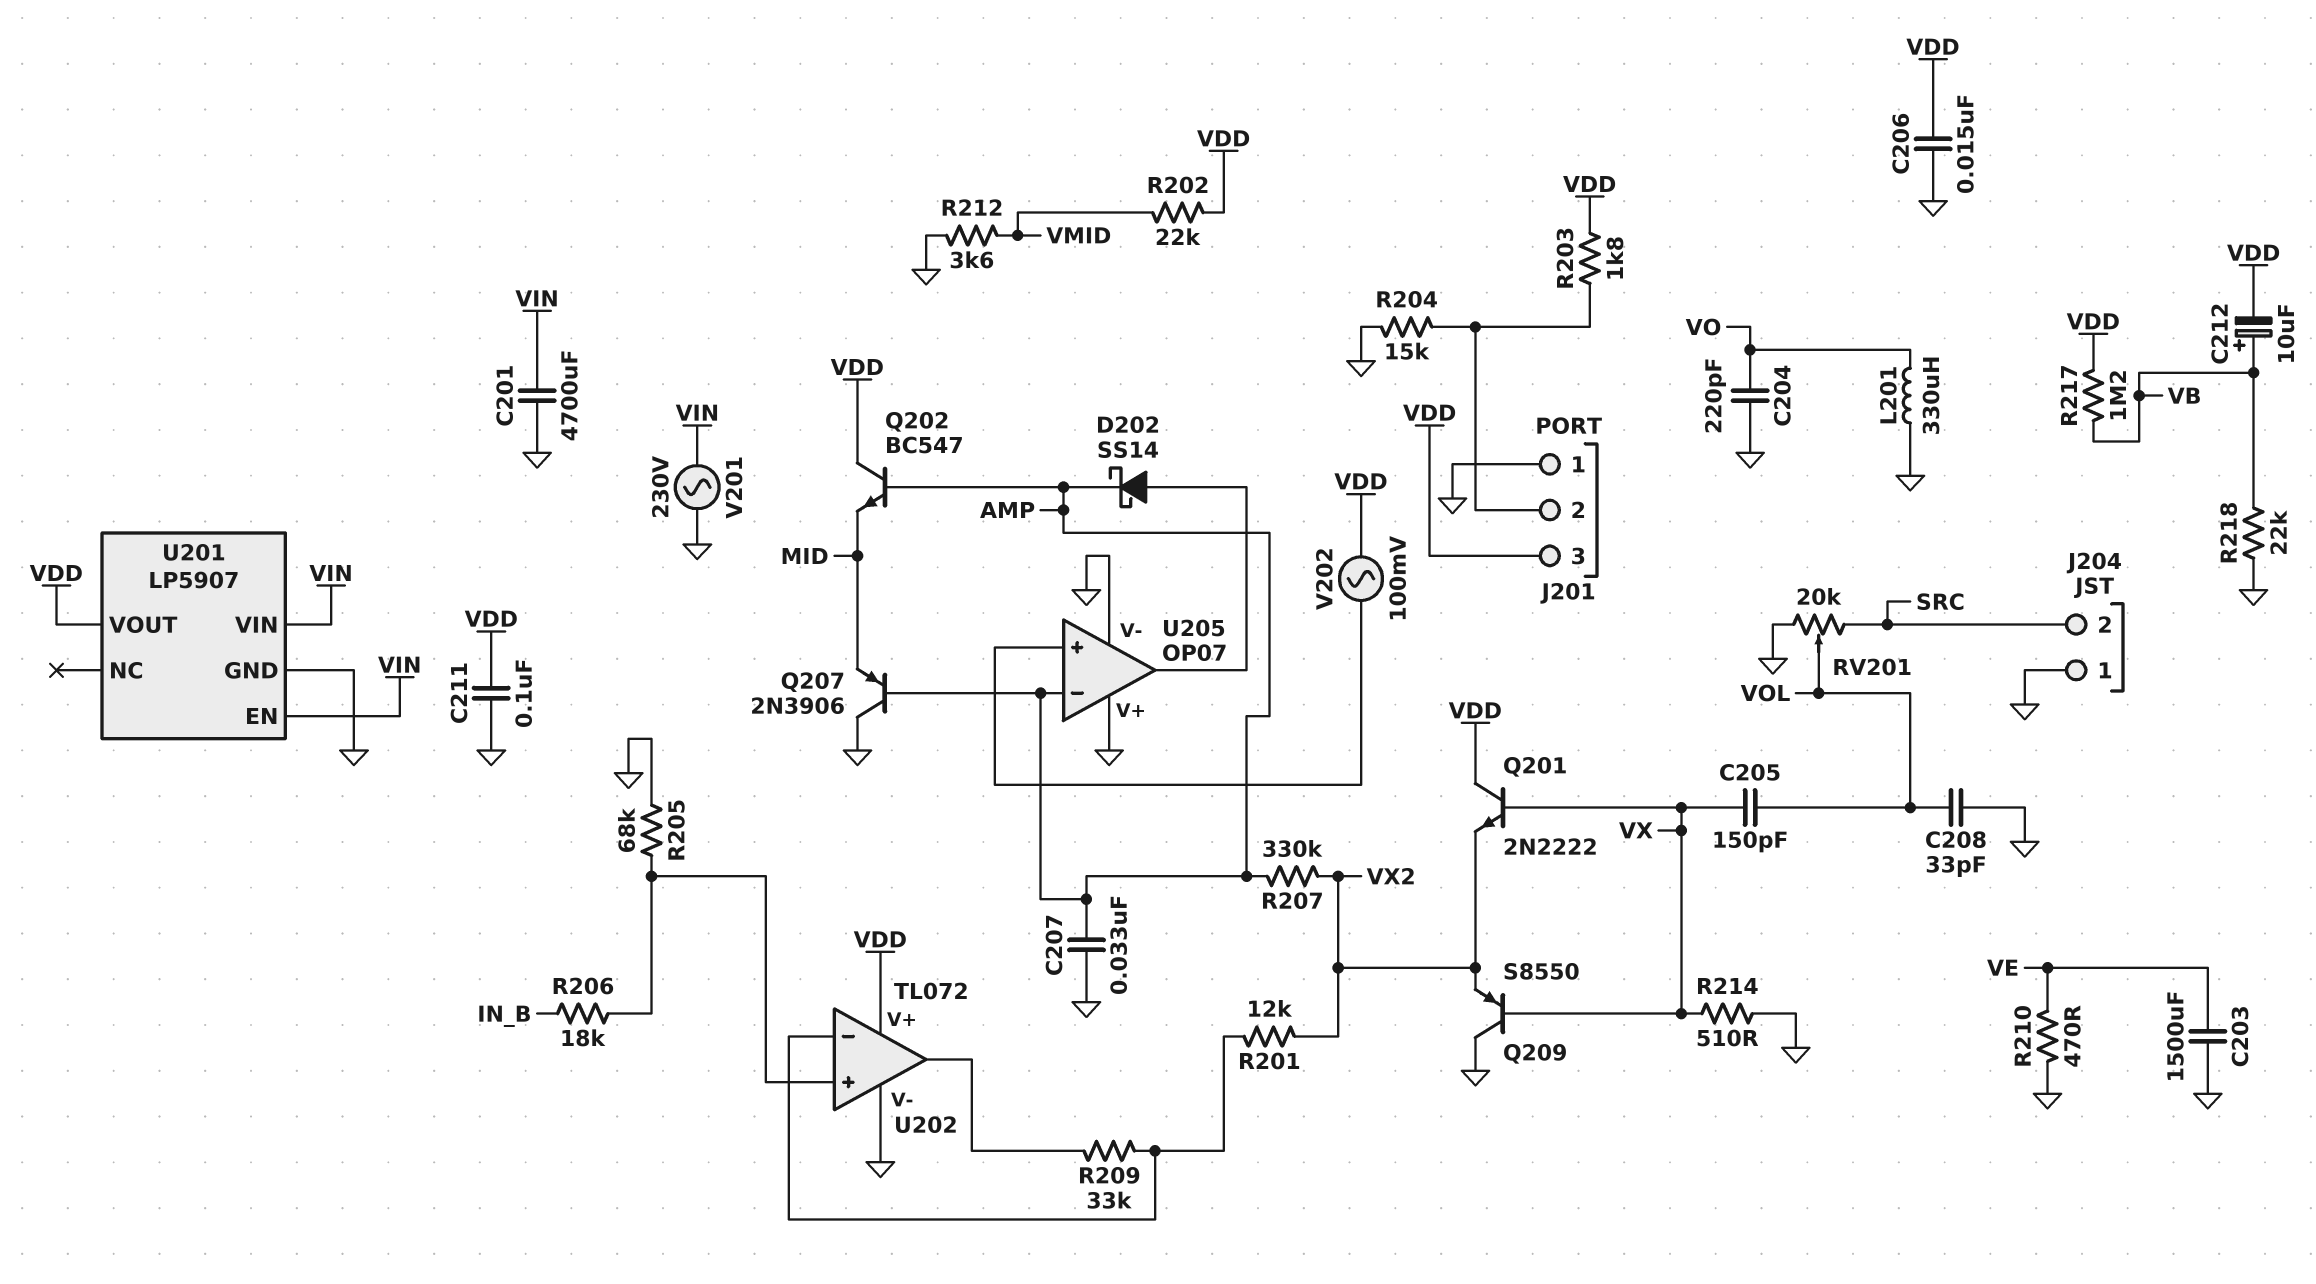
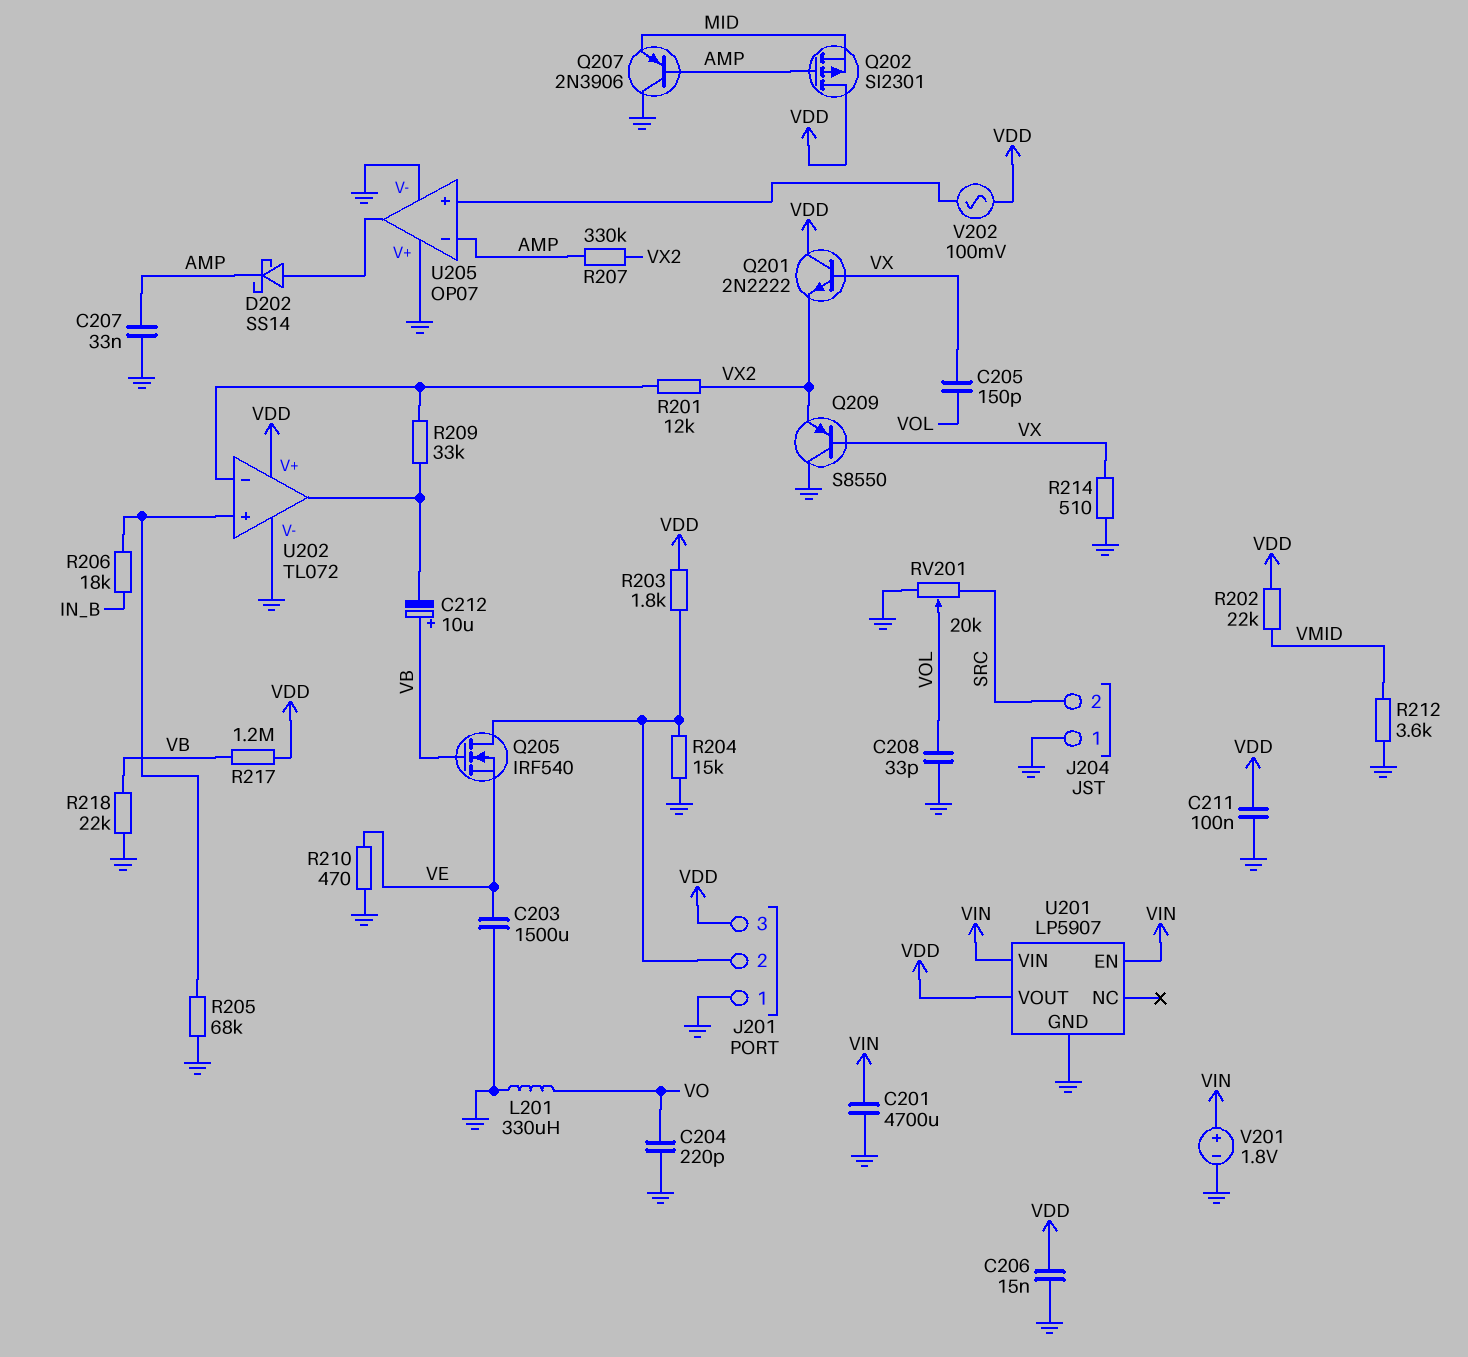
C212: 10uF (plus VB, minus VDD) -> 10uF (plus VB, minus U202/out)
Q202: NPN BC547 (B AMP, C VDD, E MID) -> PMOS SI2301 (G AMP, D VDD, S MID)
Q205: none -> NMOS IRF540 (G VB, D J201/2, S VE)
V201: AC 230V (GND, VIN) -> 1.8V (plus VIN, minus GND)

